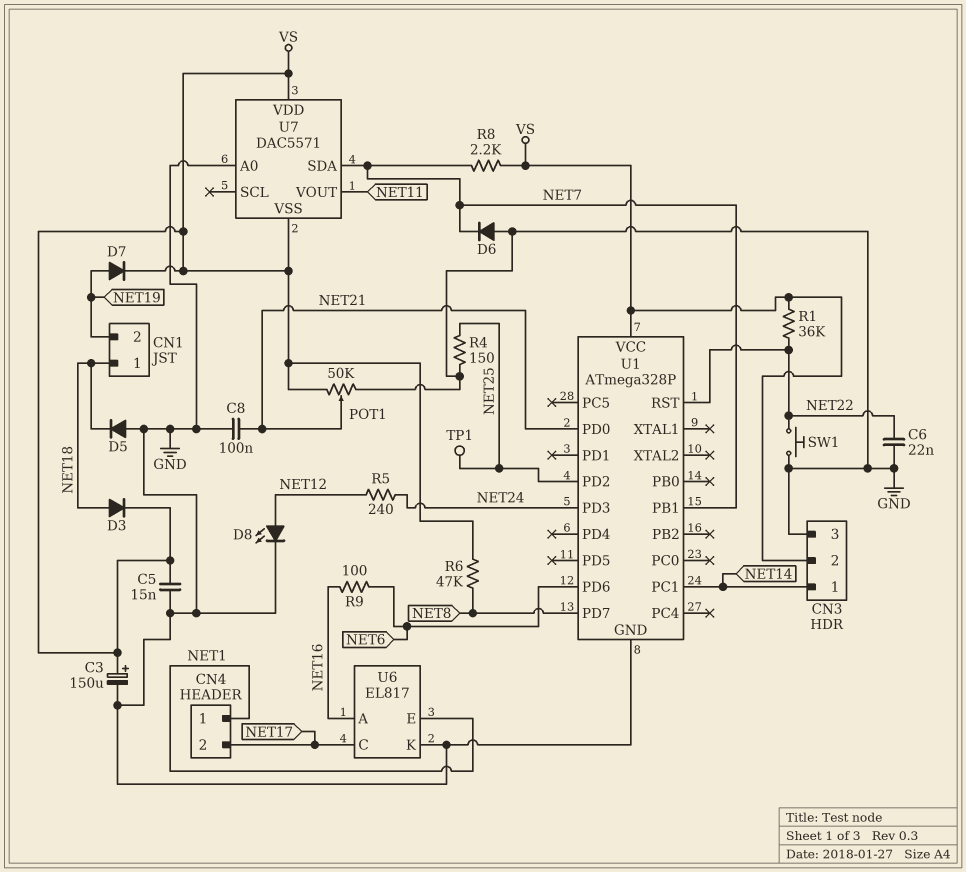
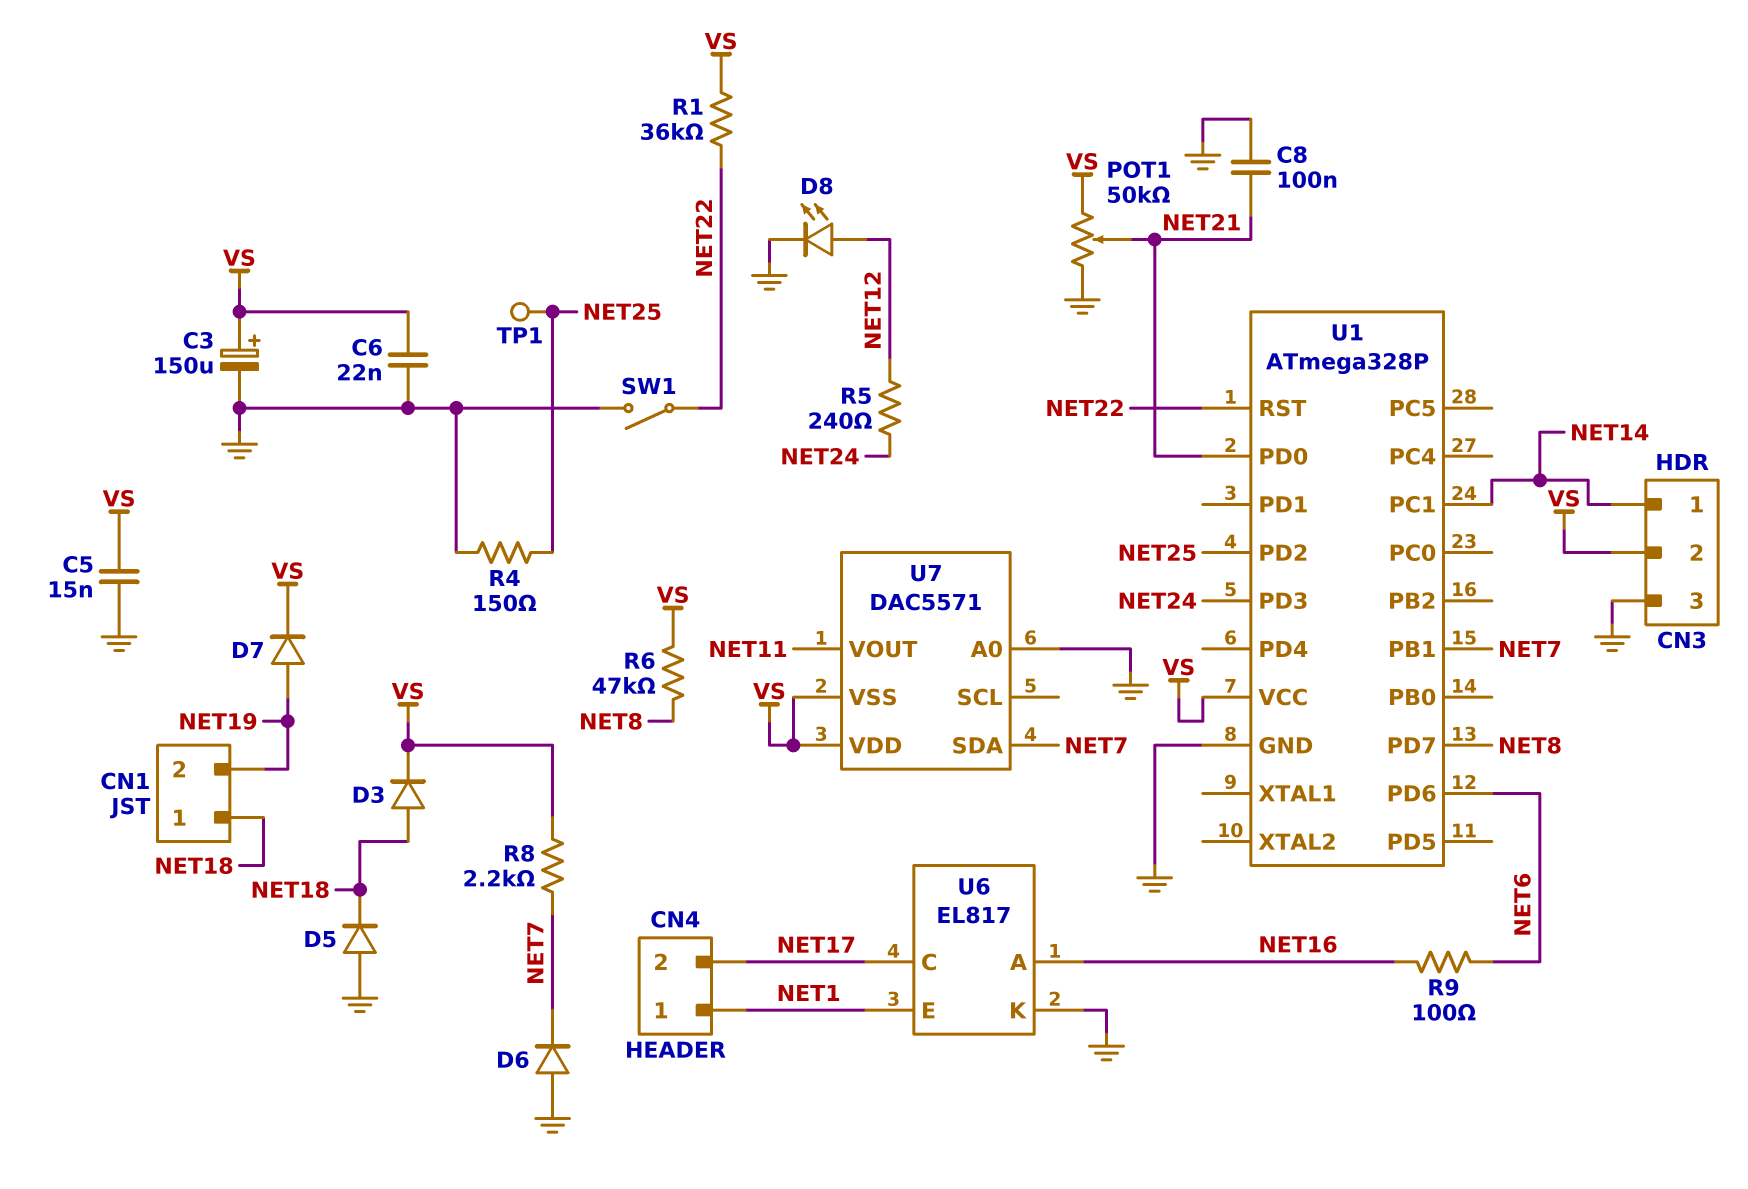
C6: 22nF (GND, NET22) -> 22nF (GND, VS)
SW1: button (GND, NET22) -> switch (GND, NET22)

